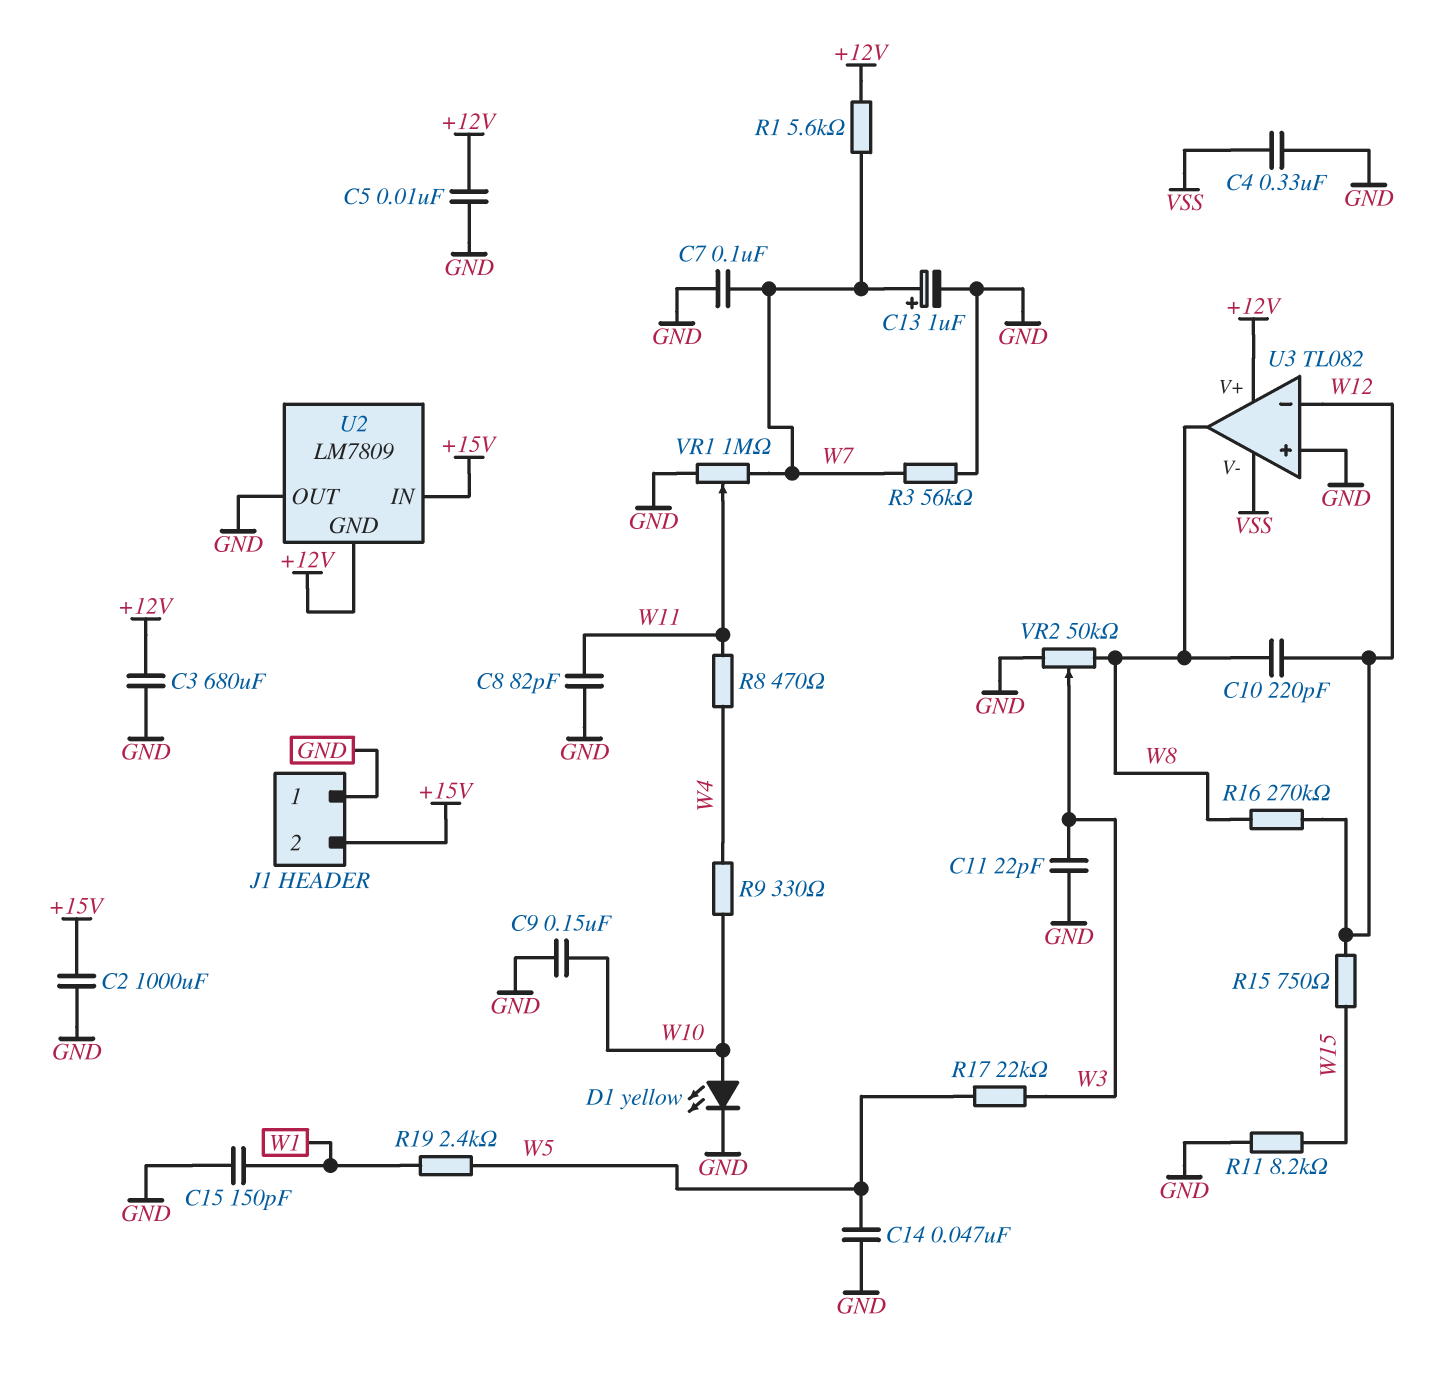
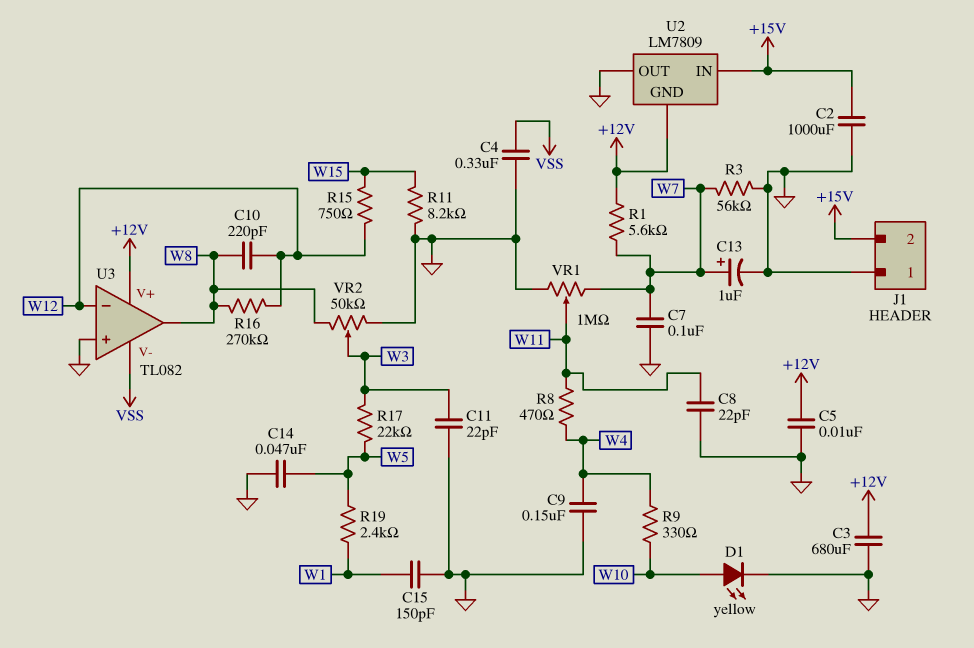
C8: 82pF (GND, W11) -> 22pF (GND, W11)
C9: 150nF (GND, W10) -> 150nF (GND, W4)

